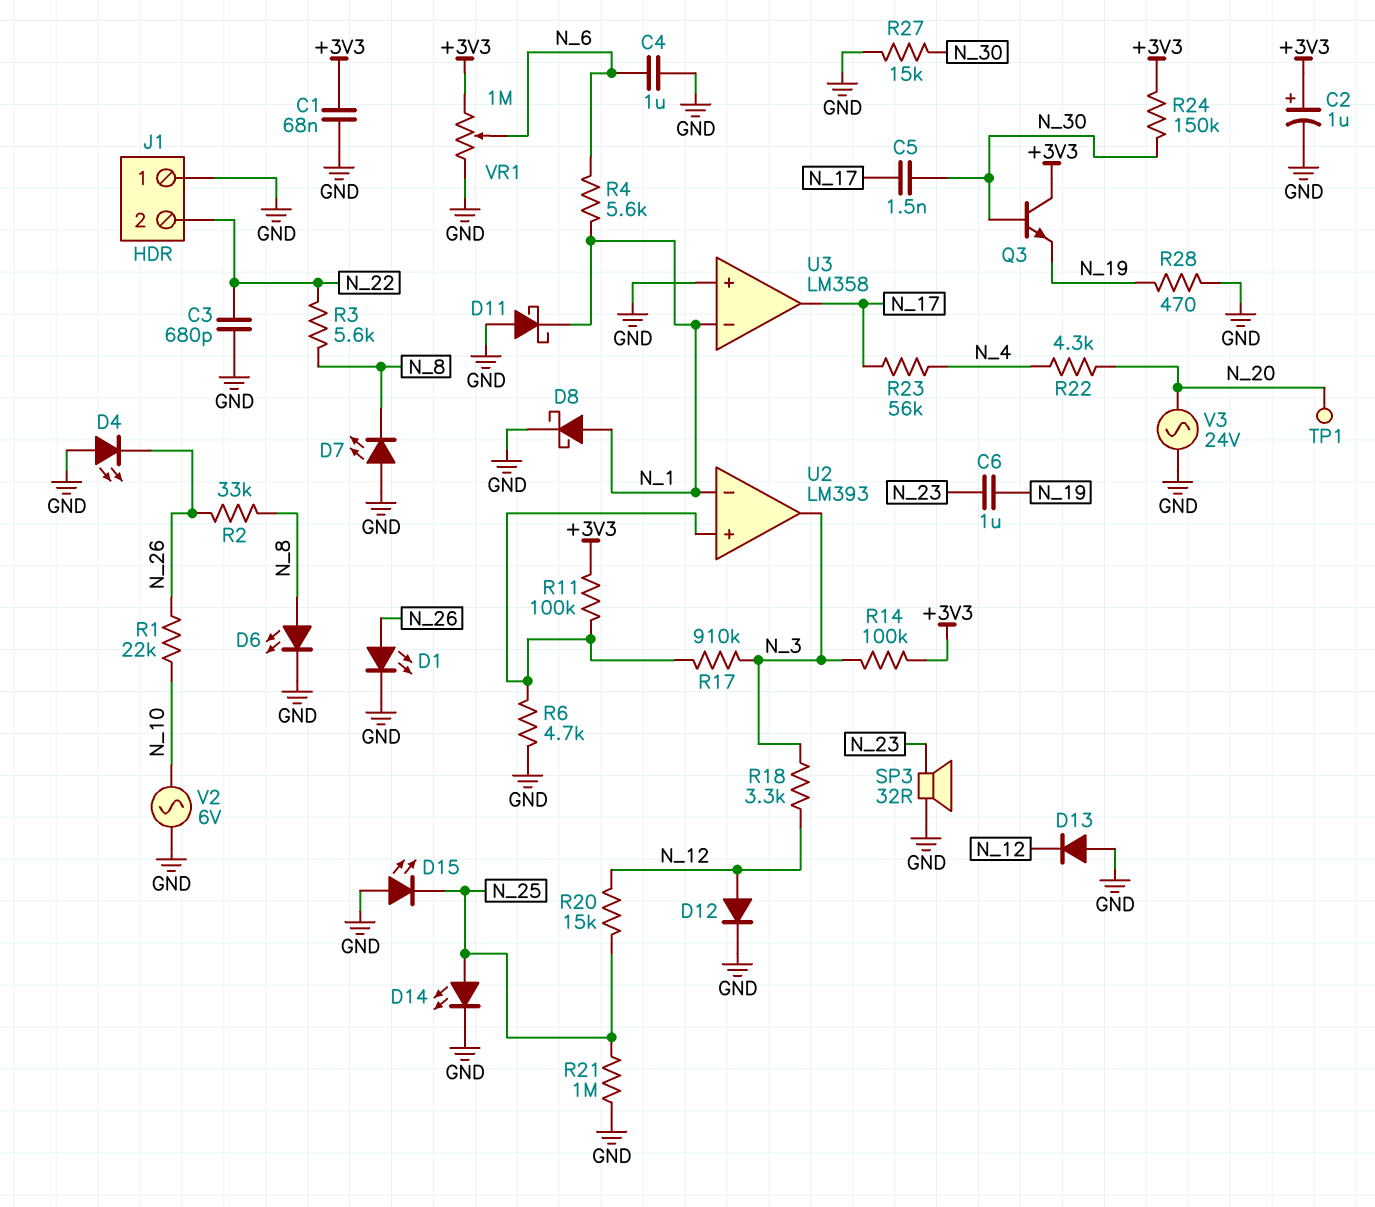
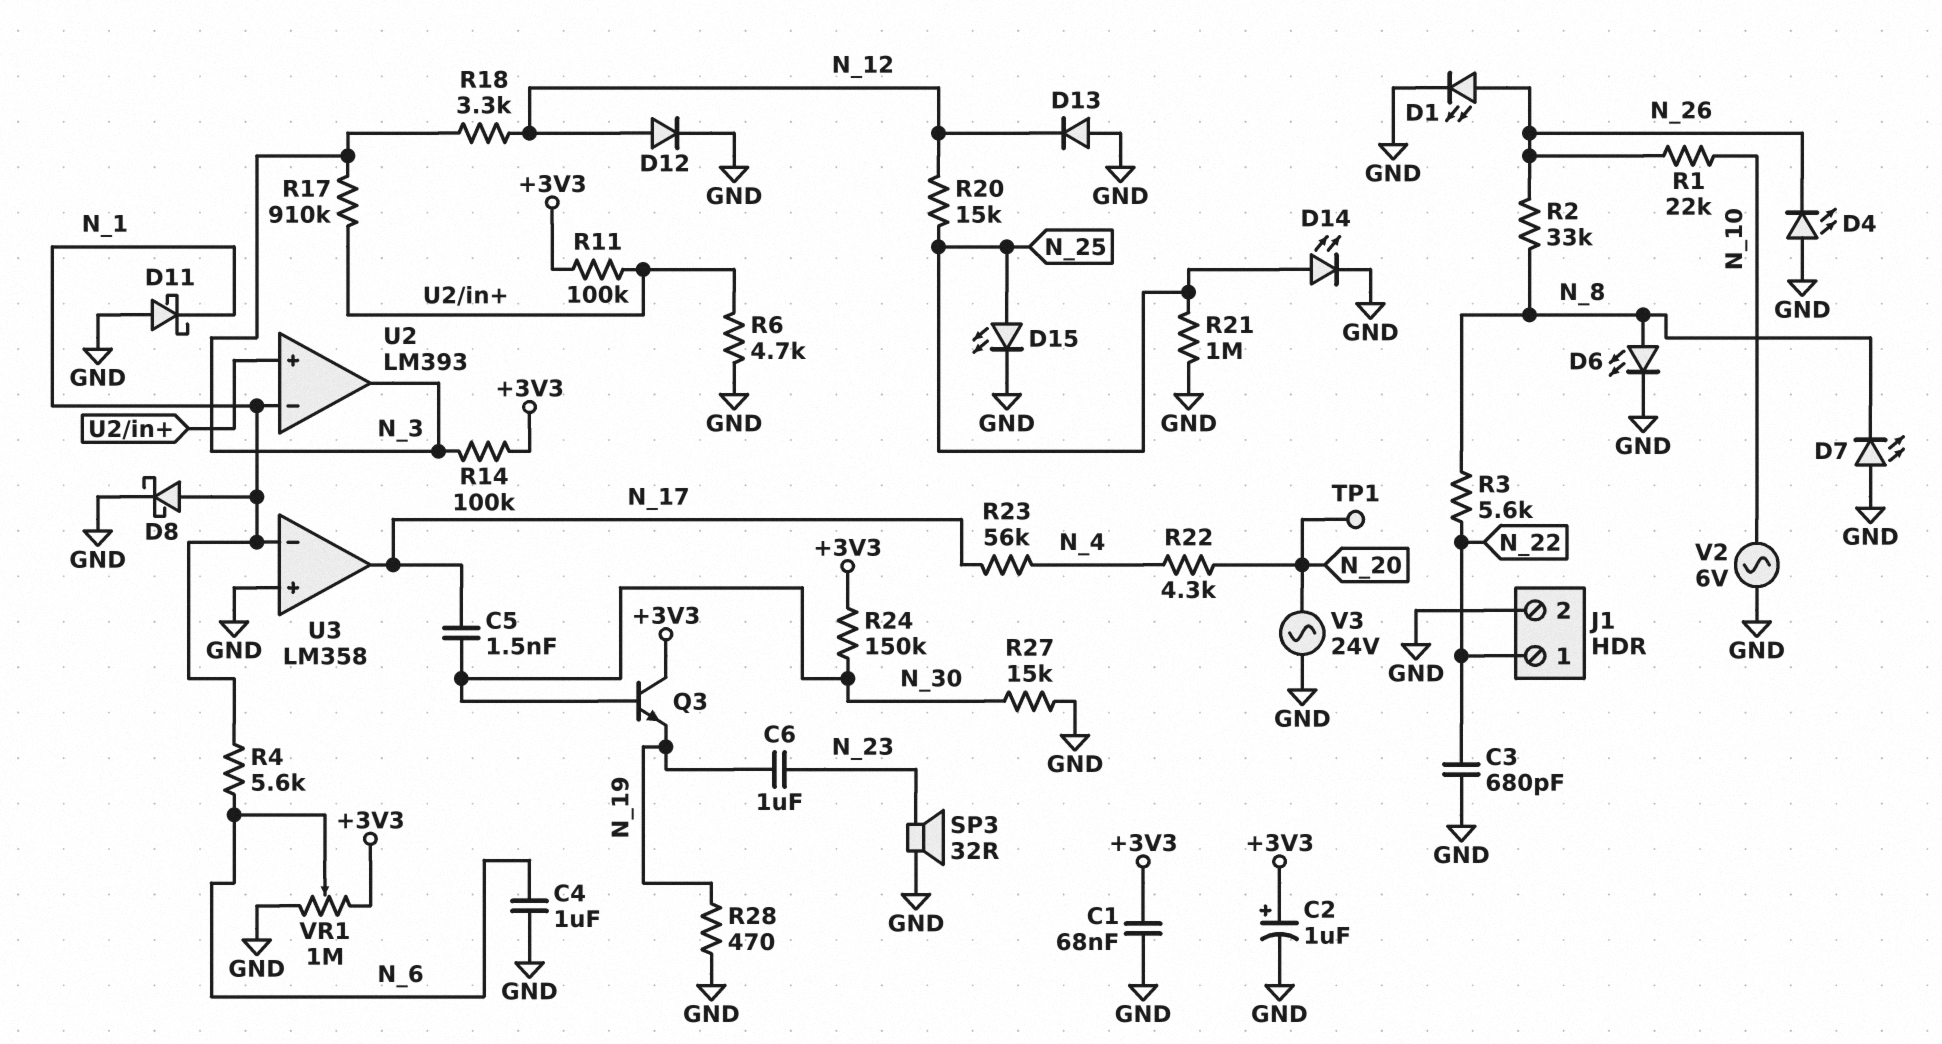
D15: LED (A GND, K N_25) -> LED (A N_25, K GND)
J1 pin 1: GND -> N_22
J1 pin 2: N_22 -> GND

